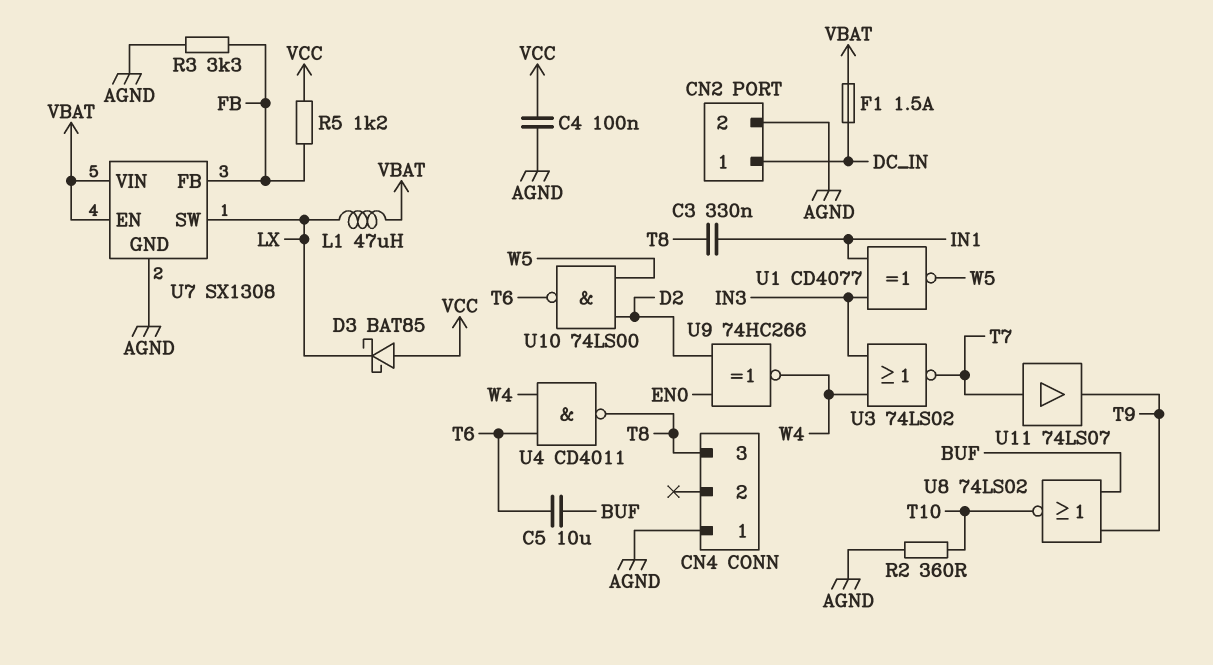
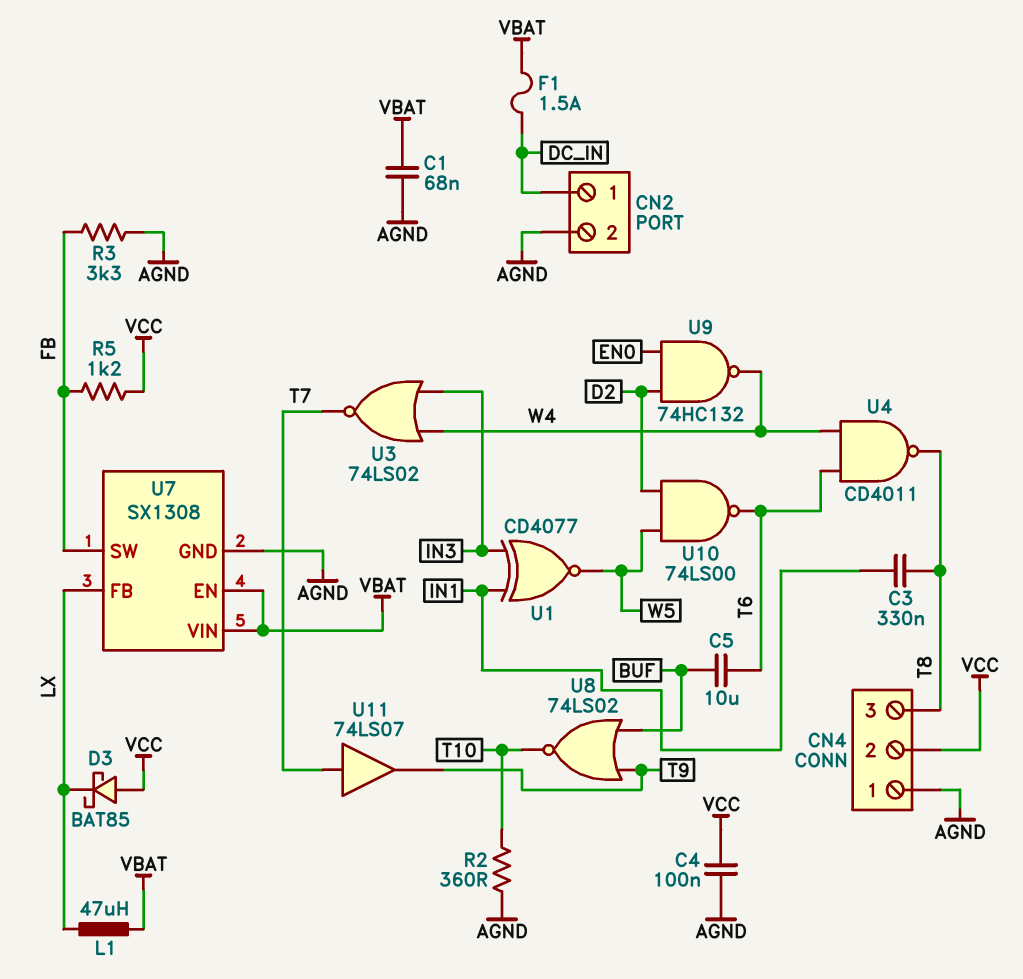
C1: none -> 68nF (AGND, VBAT)
CN4 pin 2: none -> VCC
U7 pin FB: FB -> LX
U7 pin SW: LX -> FB
U9: XNOR 74HC266 (in D2, in EN0, out W4) -> NAND 74HC132 (in D2, in EN0, out W4)

